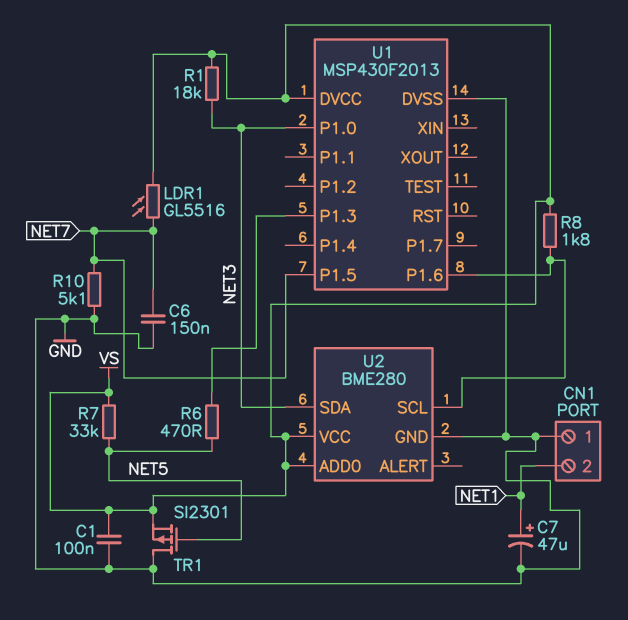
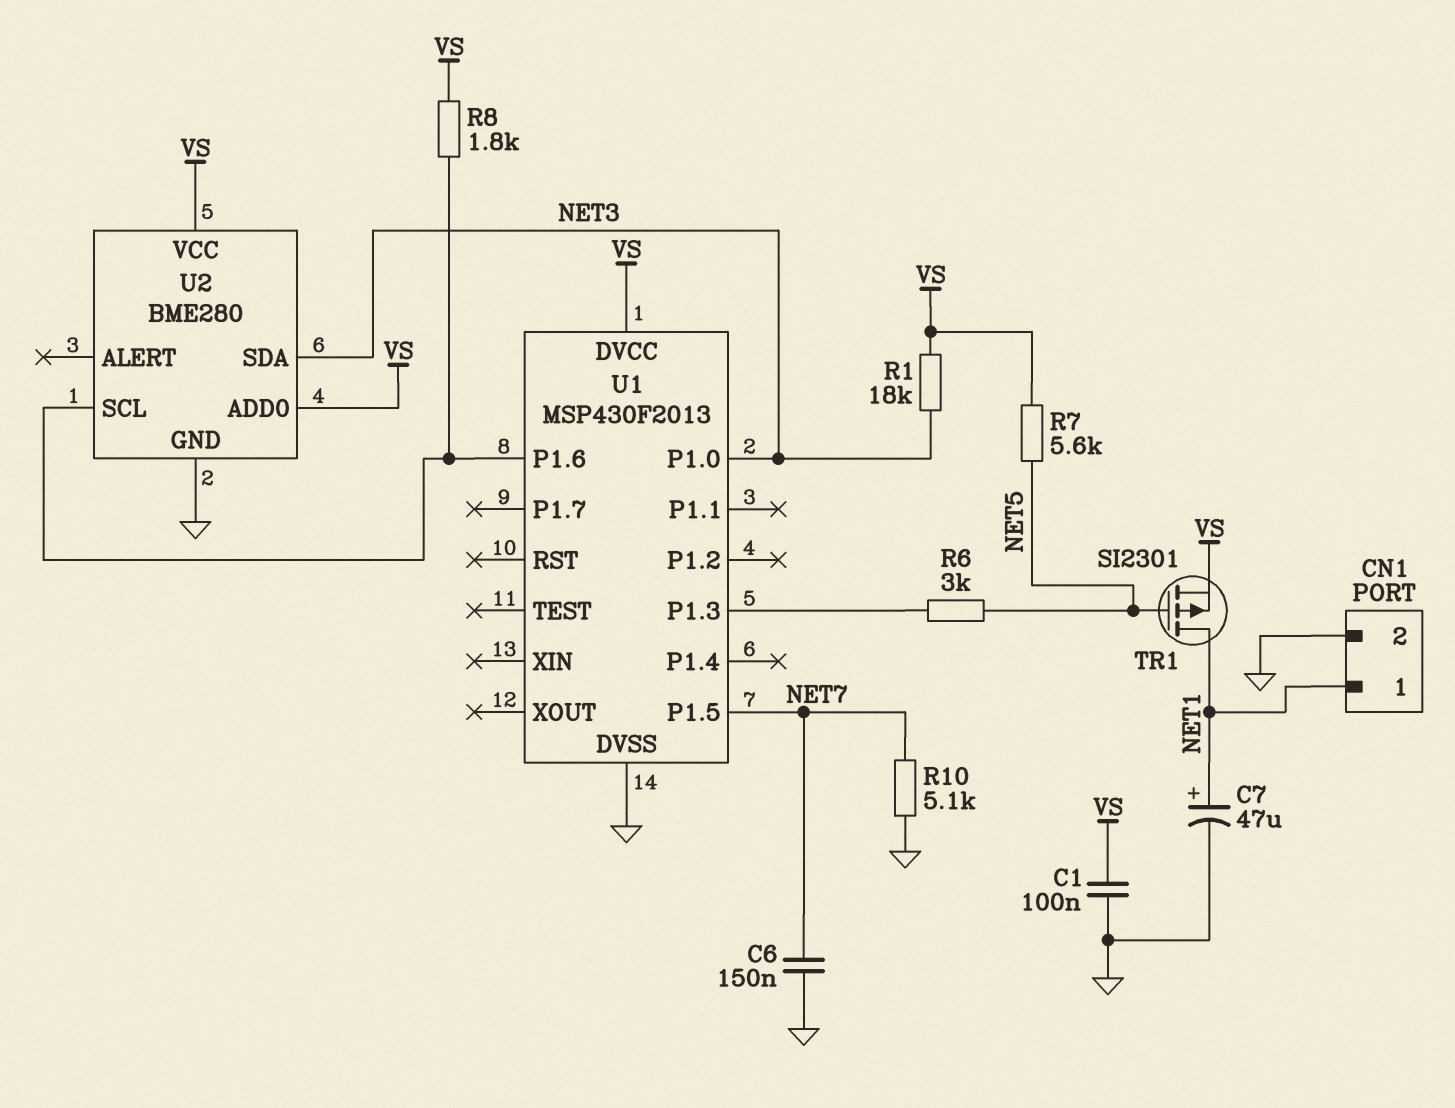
CN1 pin 1: GND -> NET1
CN1 pin 2: NET1 -> GND
LDR1: GL5516 (NET7, VS) -> none
R6: 470 (NET5, U1/P1.3) -> 3k (NET5, U1/P1.3)
R7: 33k (NET5, VS) -> 5.6k (NET5, VS)
TR1: PMOS SI2301 (G NET5, D GND, S VS) -> PMOS SI2301 (G NET5, D NET1, S VS)

